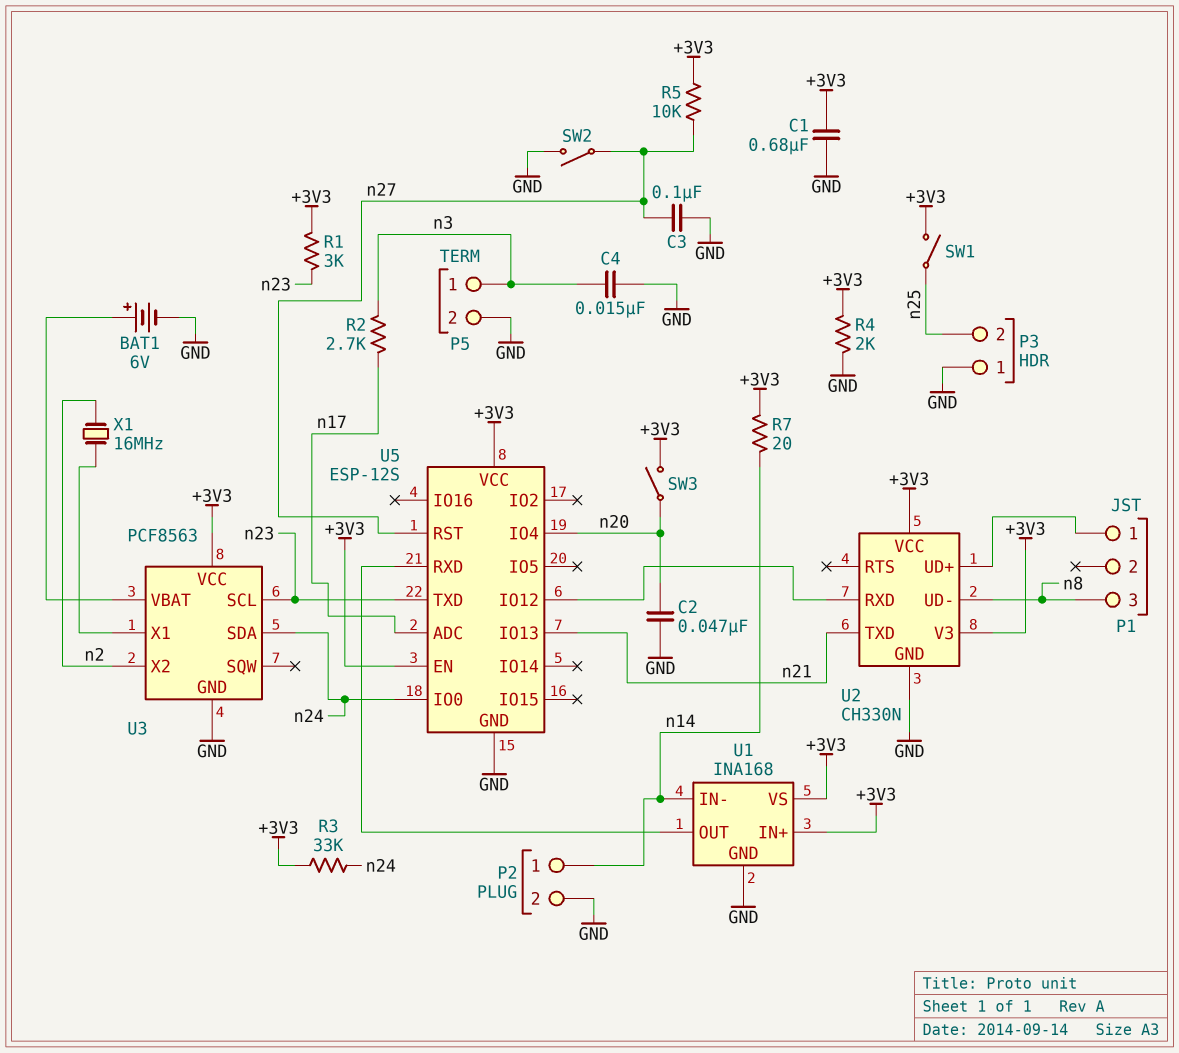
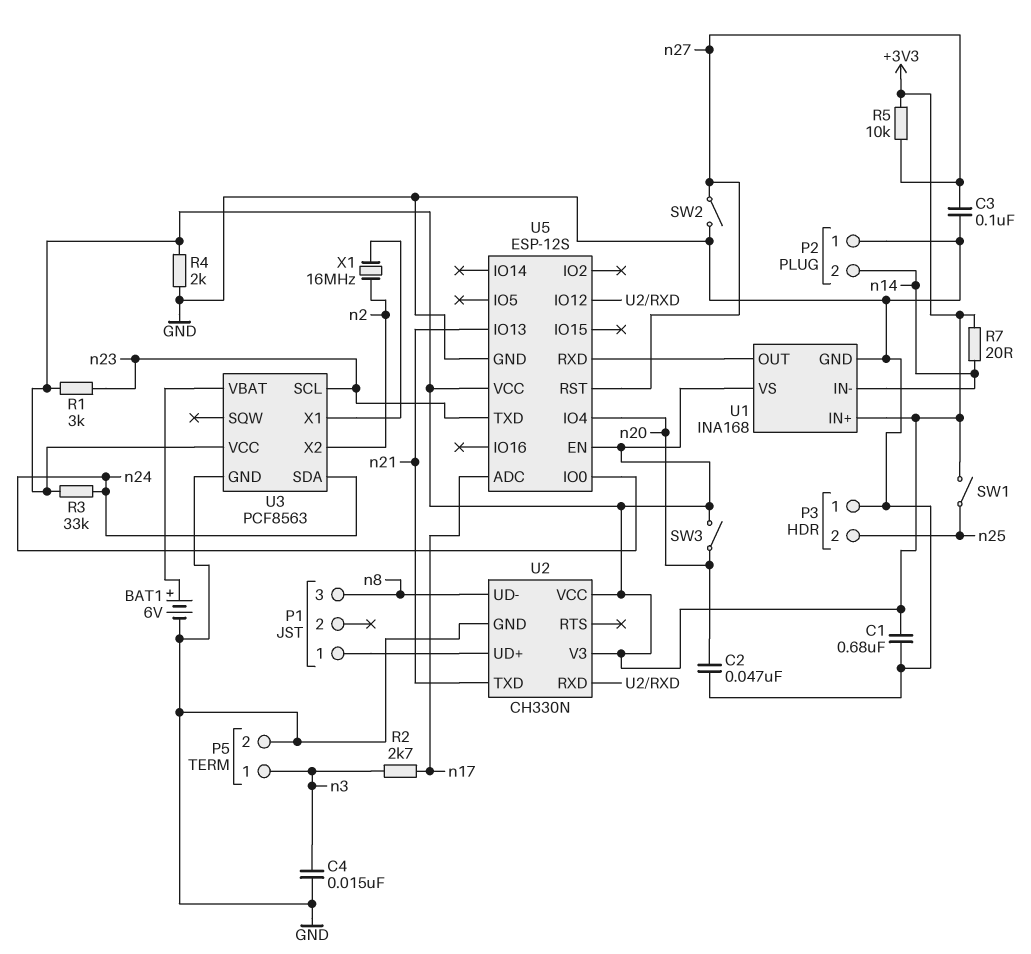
P2 pin 1: n14 -> GND
P2 pin 2: GND -> n14

